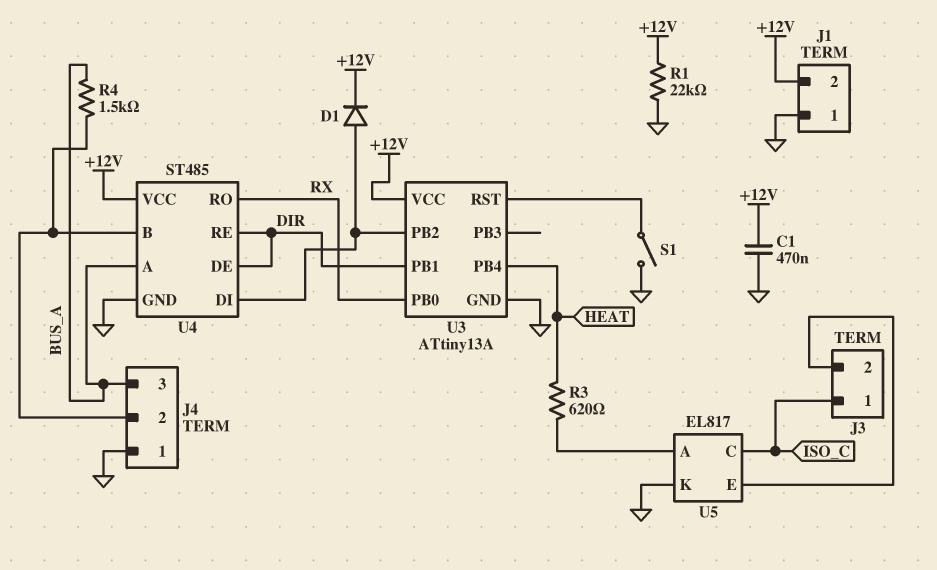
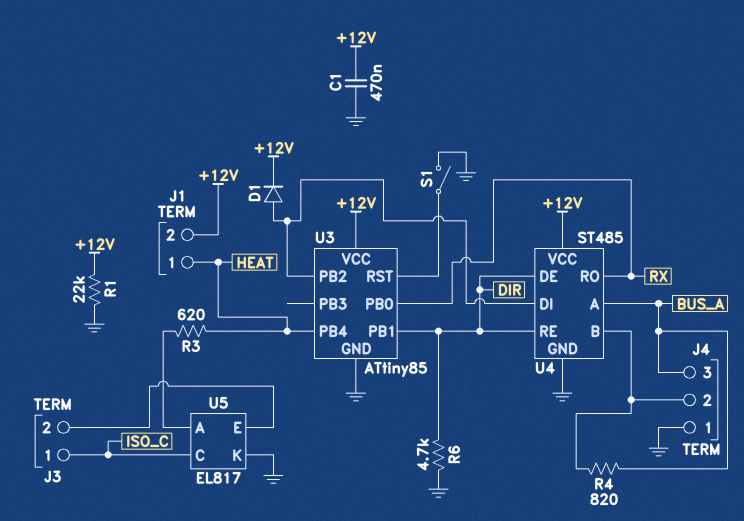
J1 pin 1: GND -> HEAT
R4: 1.5k (BUS_A, J4/2) -> 820 (BUS_A, J4/2)
R6: none -> 4.7k (DIR, GND)
U3: ATtiny13A -> ATtiny85

